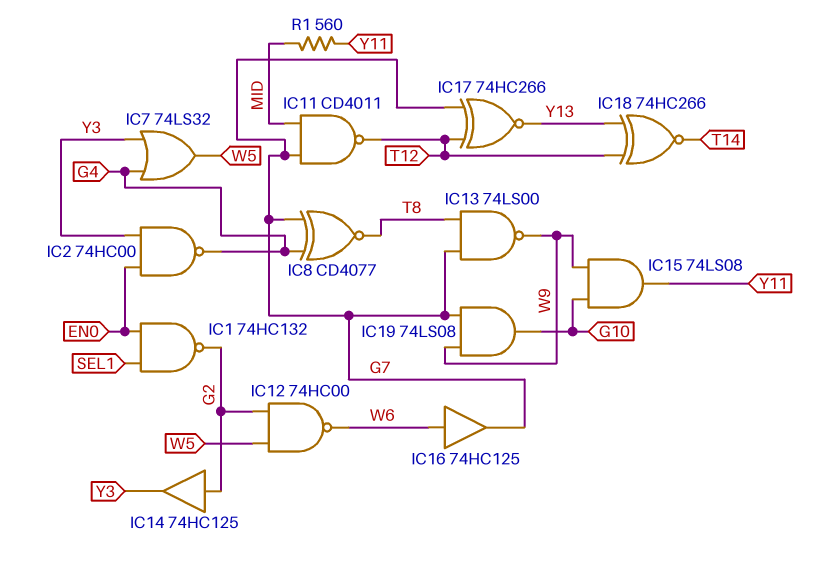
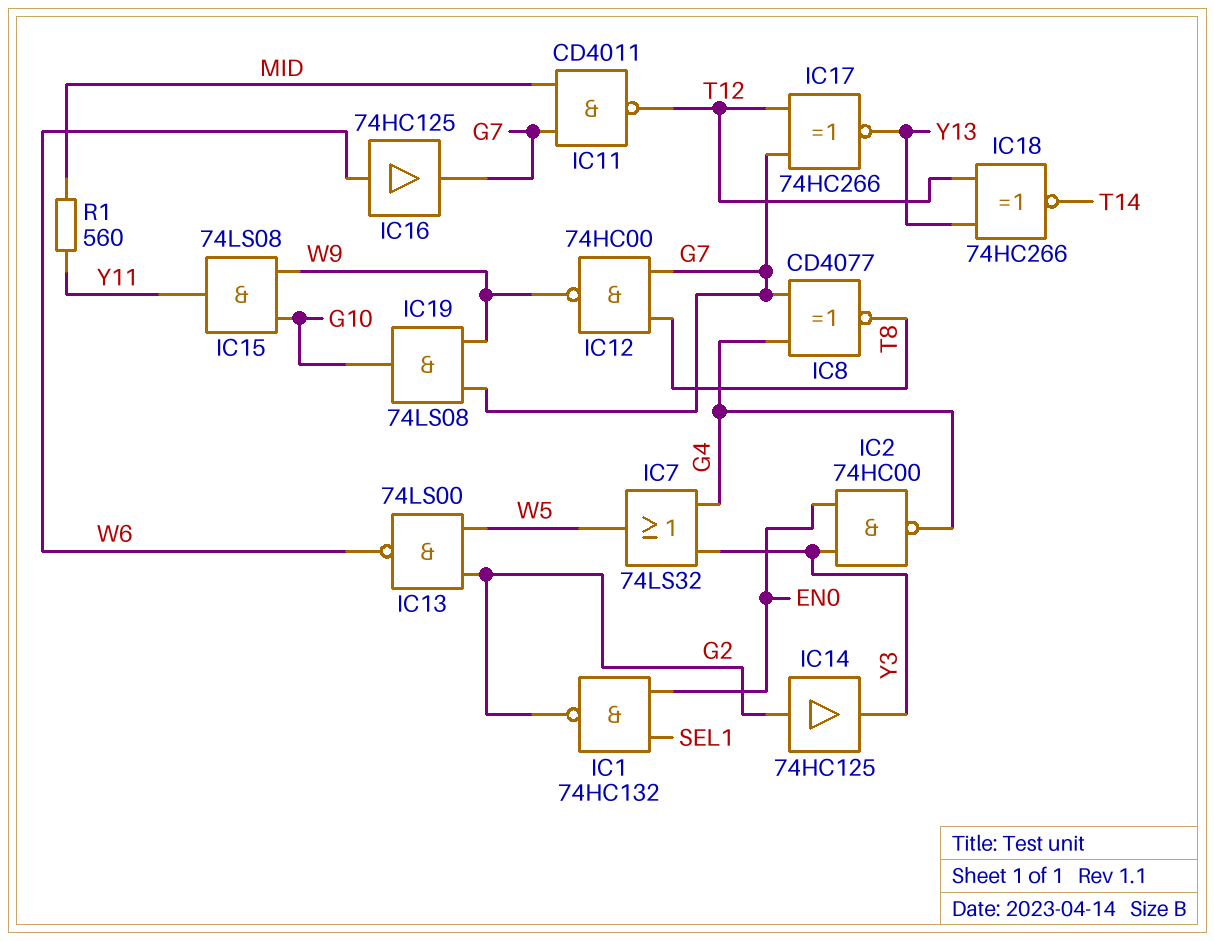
IC12: NAND 74HC00 (in G2, in W5, out W6) -> NAND 74HC00 (in G7, in T8, out W9)
IC13: NAND 74LS00 (in G7, in T8, out W9) -> NAND 74LS00 (in G2, in W5, out W6)

